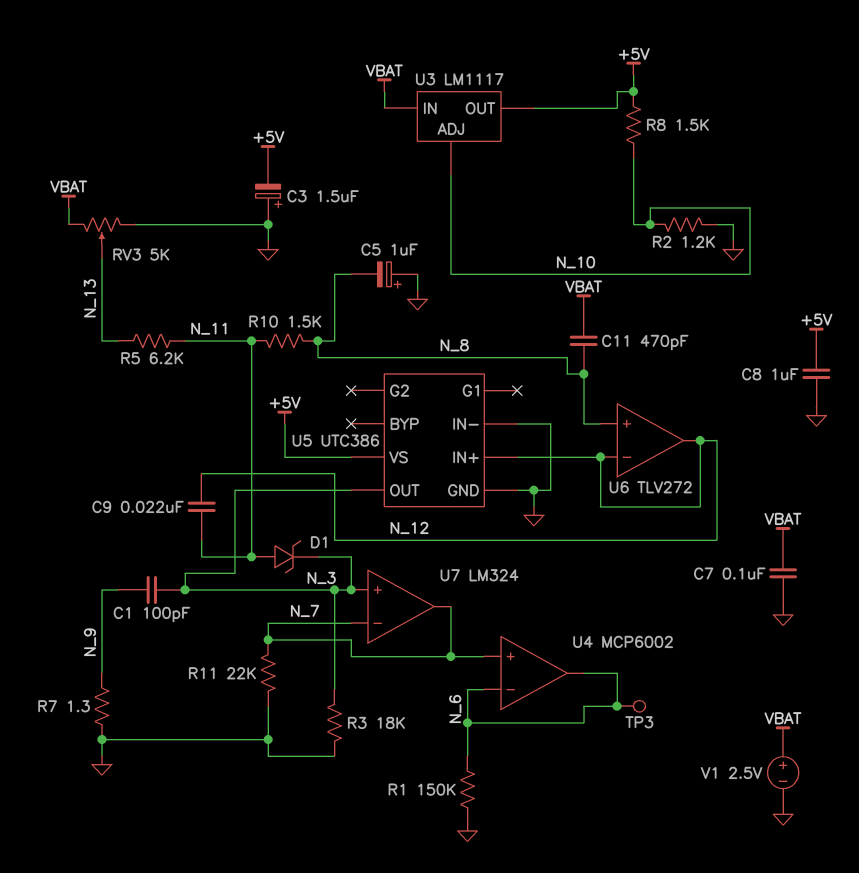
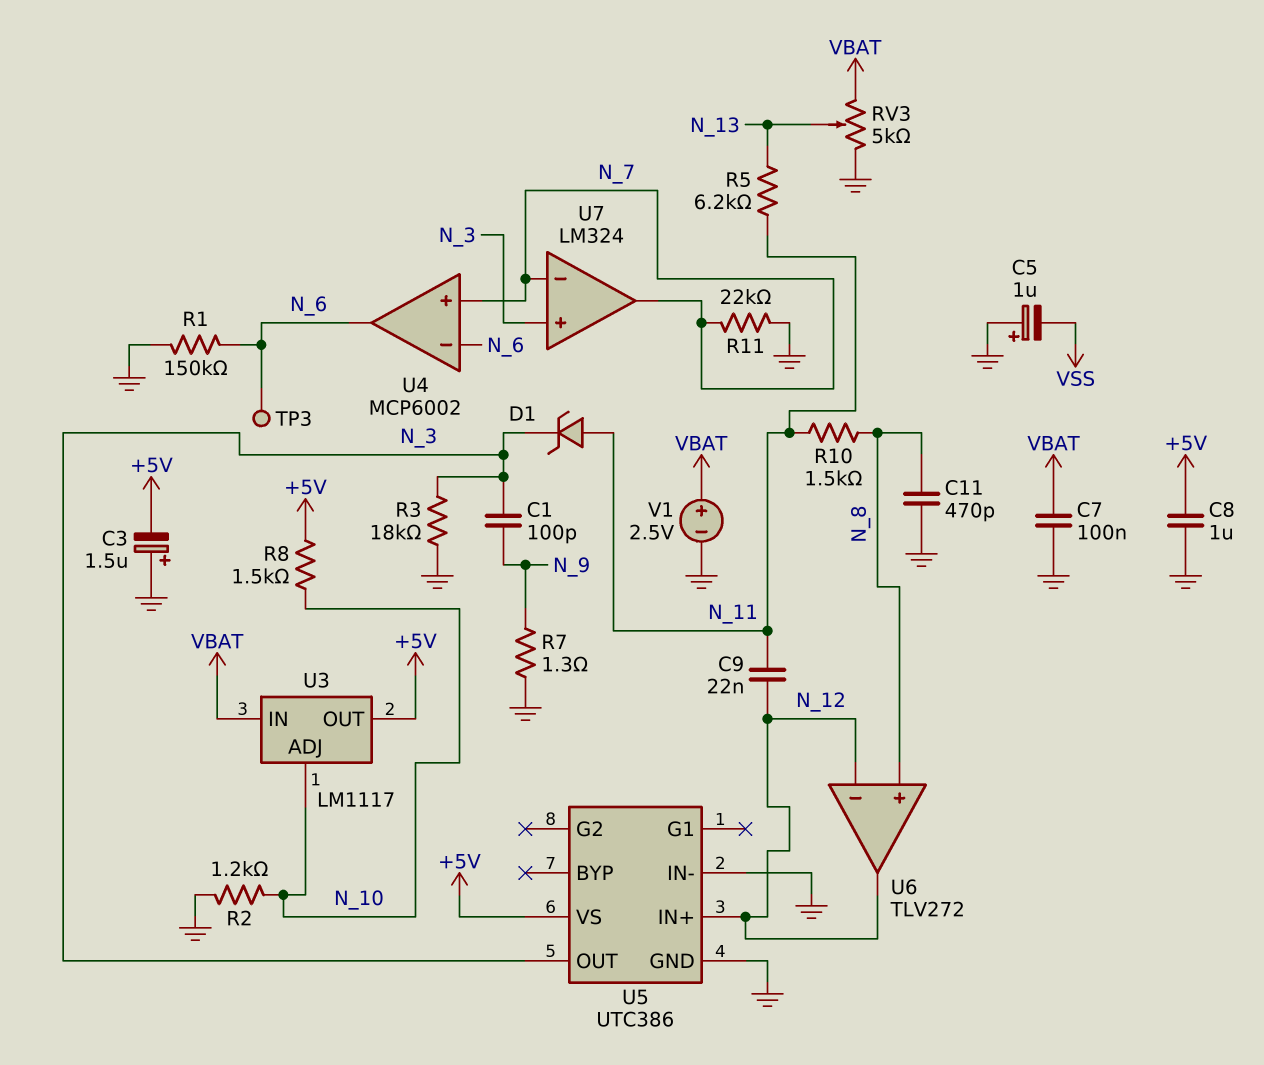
C5: 1uF (plus GND, minus N_8) -> 1uF (plus GND, minus VSS)
C11: 470pF (N_8, VBAT) -> 470pF (GND, N_8)

